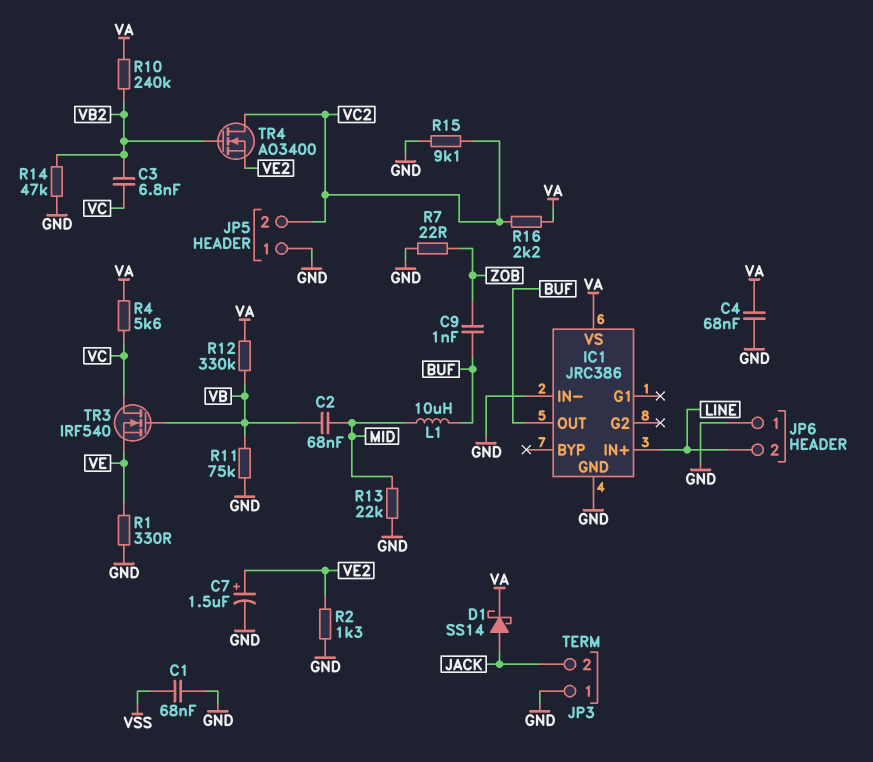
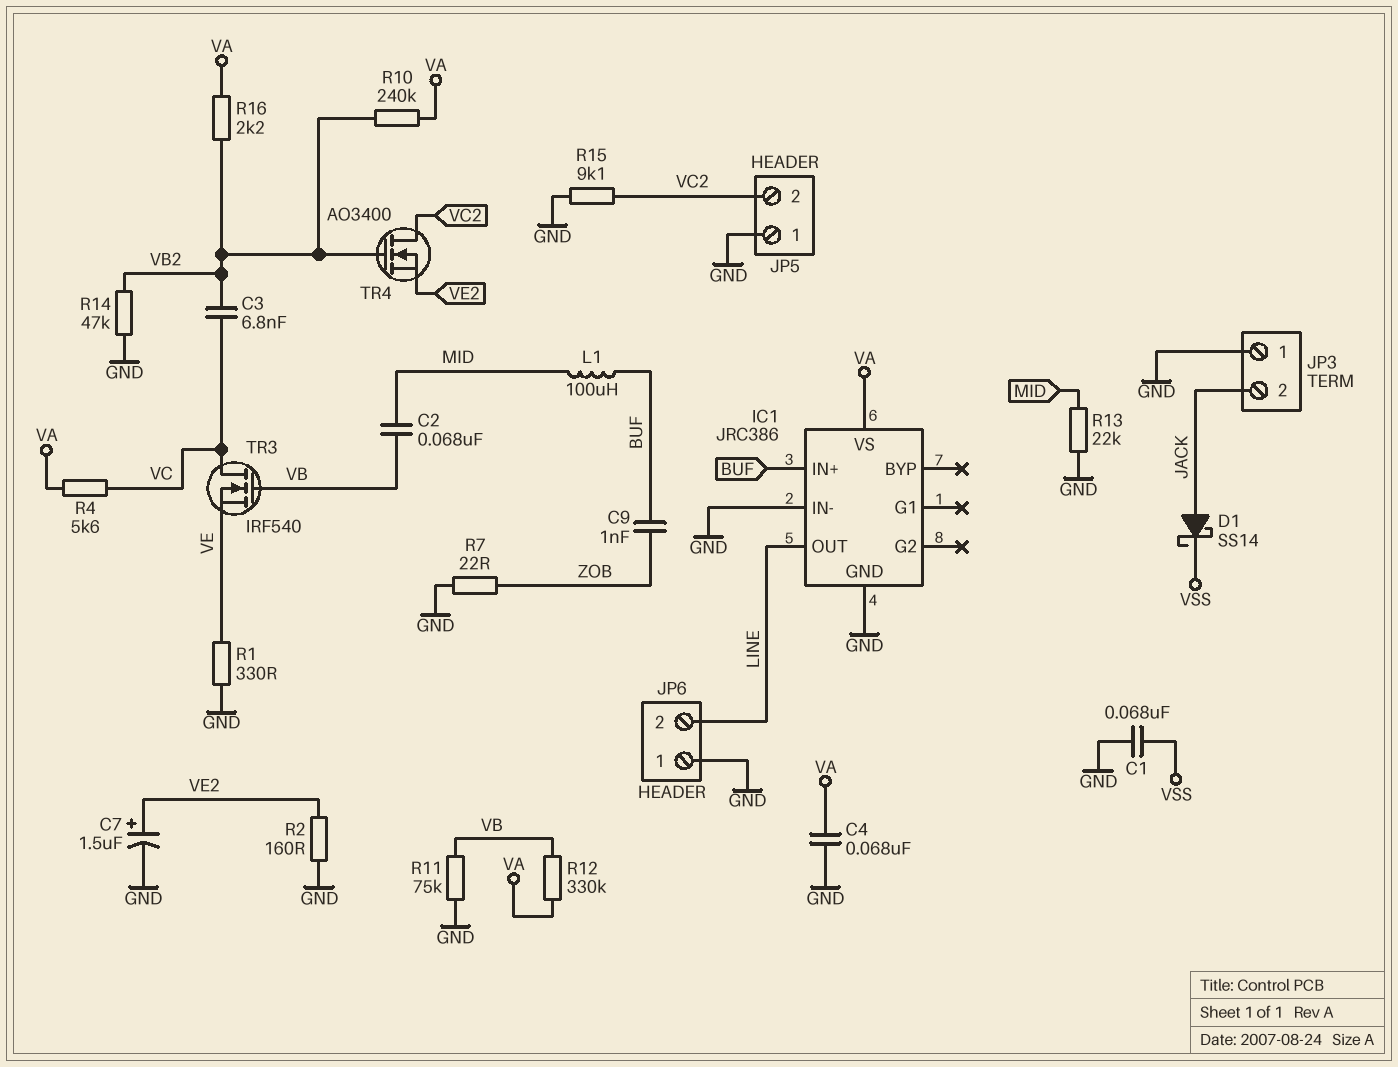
D1: schottky SS14 (A JACK, K VA) -> schottky SS14 (A JACK, K VSS)
IC1 pin IN+: LINE -> BUF
IC1 pin OUT: BUF -> LINE
L1: 10uH (BUF, MID) -> 100uH (BUF, MID)
R2: 1.3k (GND, VE2) -> 160 (GND, VE2)
R16: 2.2k (VA, VC2) -> 2.2k (VA, VB2)

